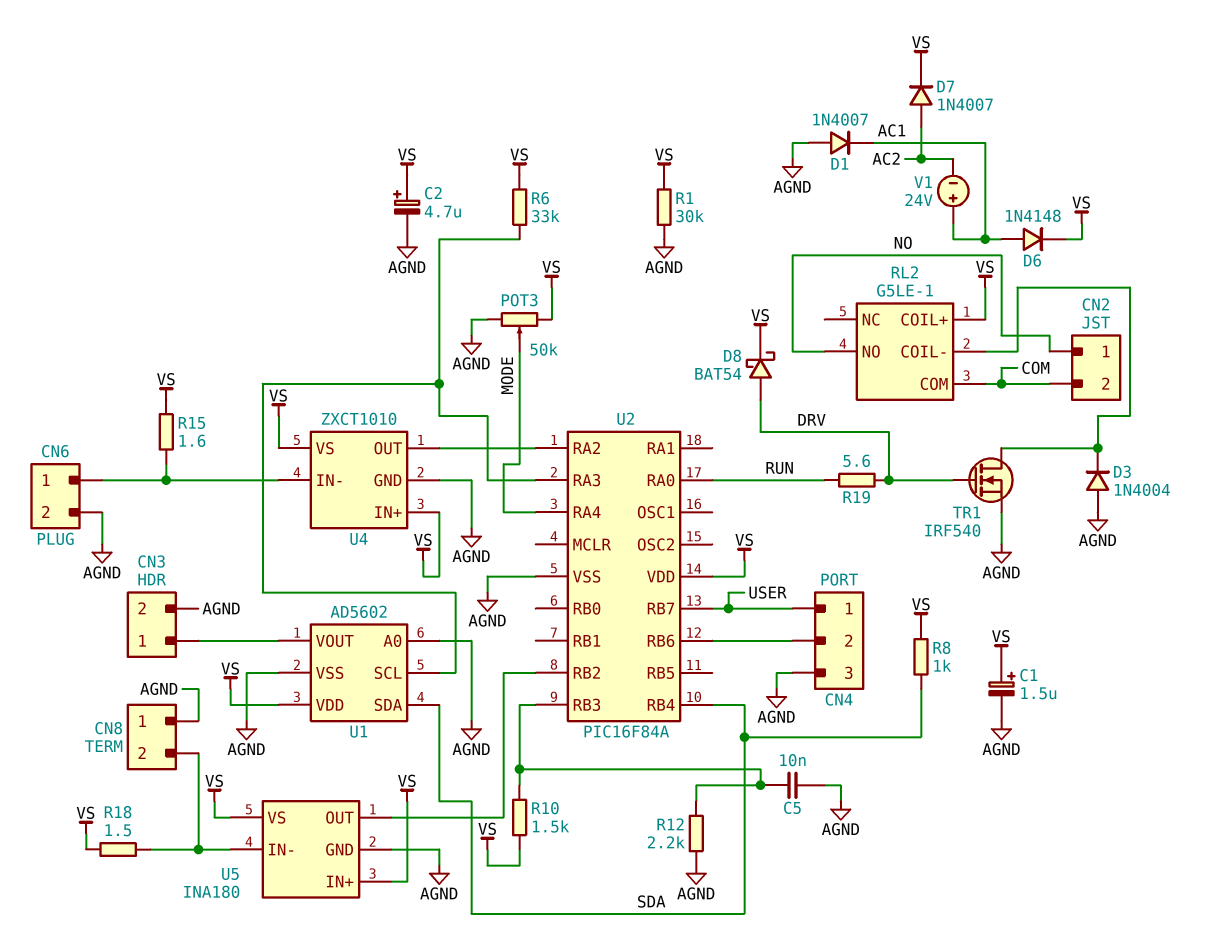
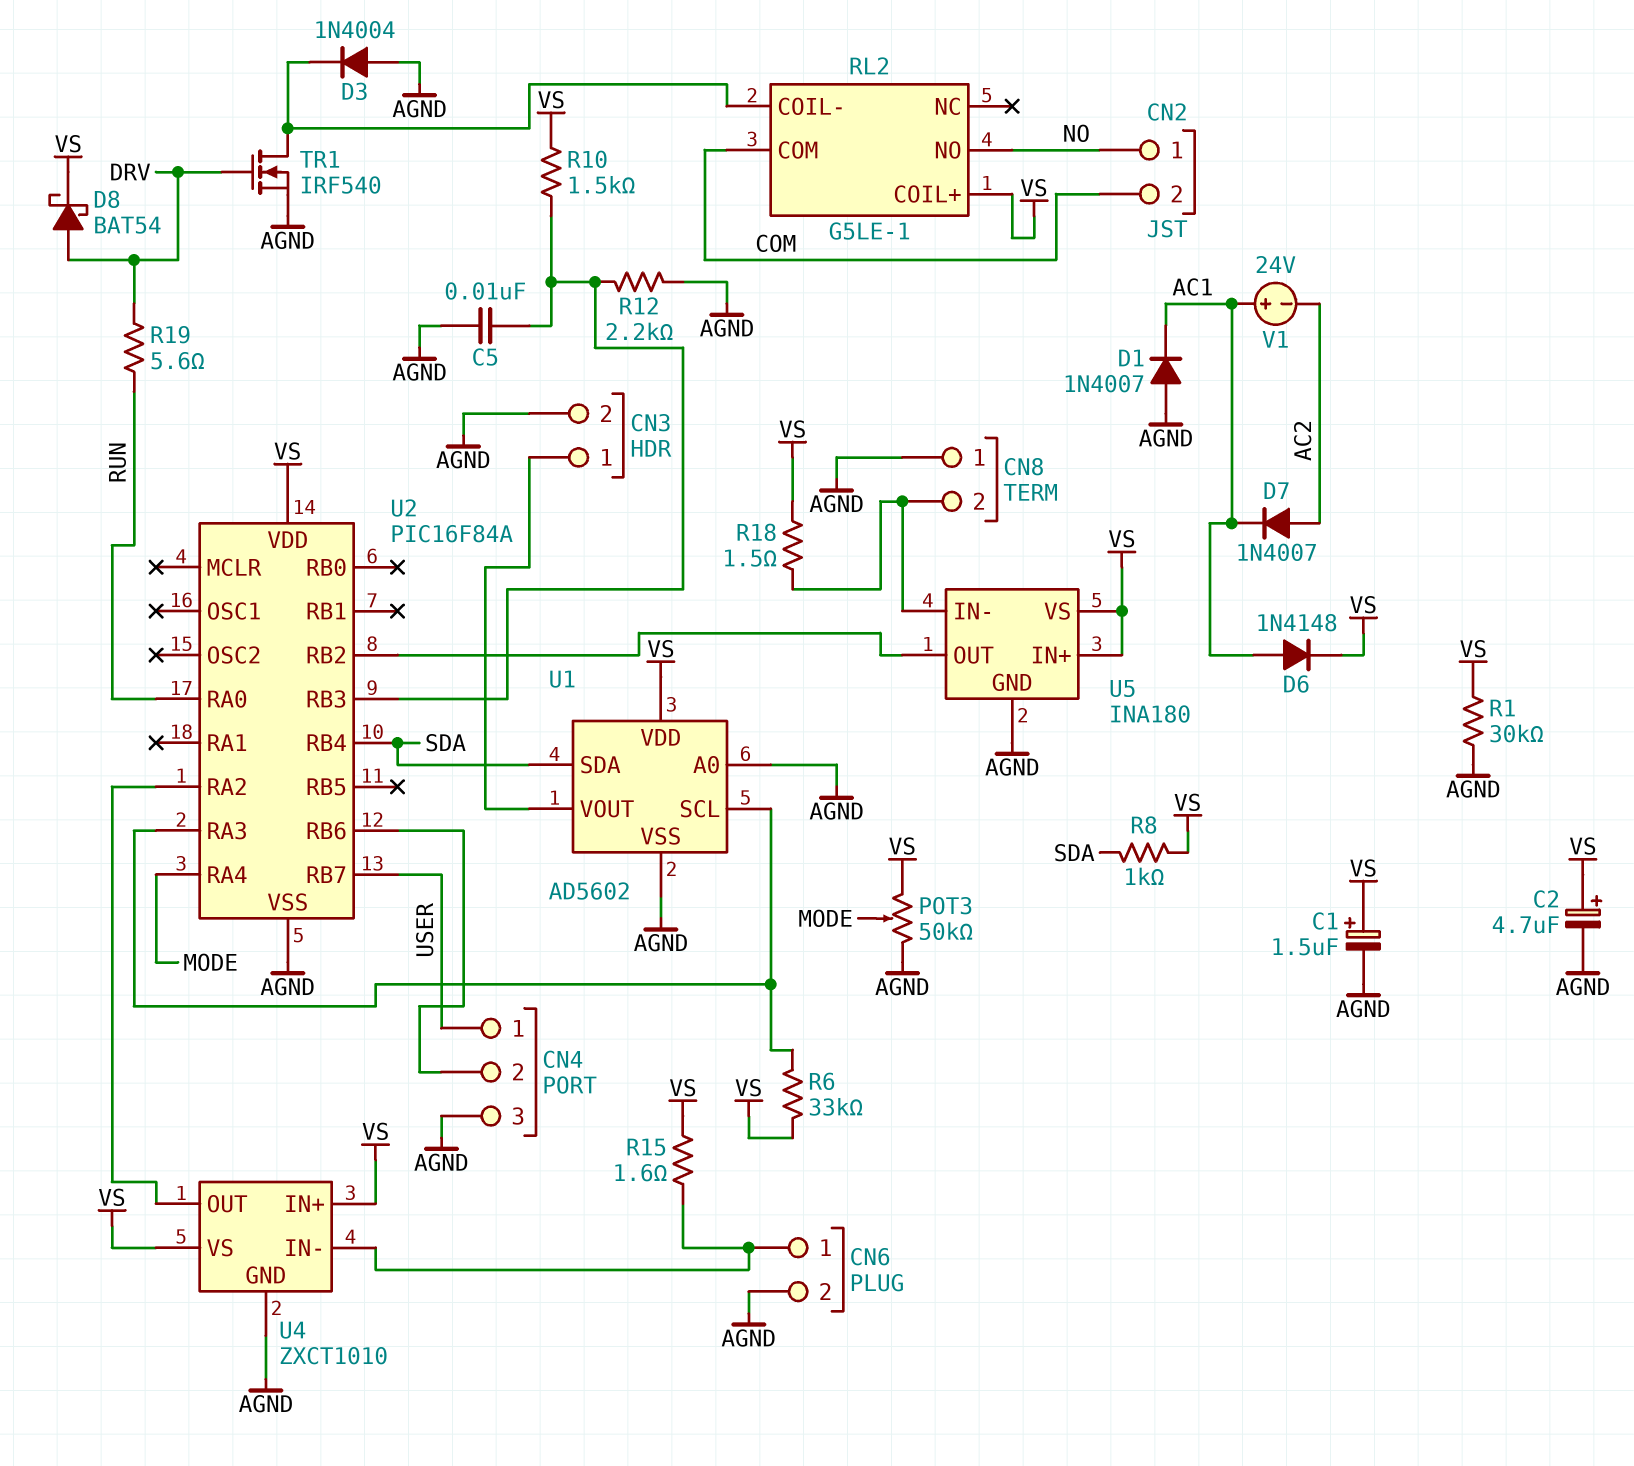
D7: diode 1N4007 (A AC2, K VS) -> diode 1N4007 (A AC2, K AC1)

